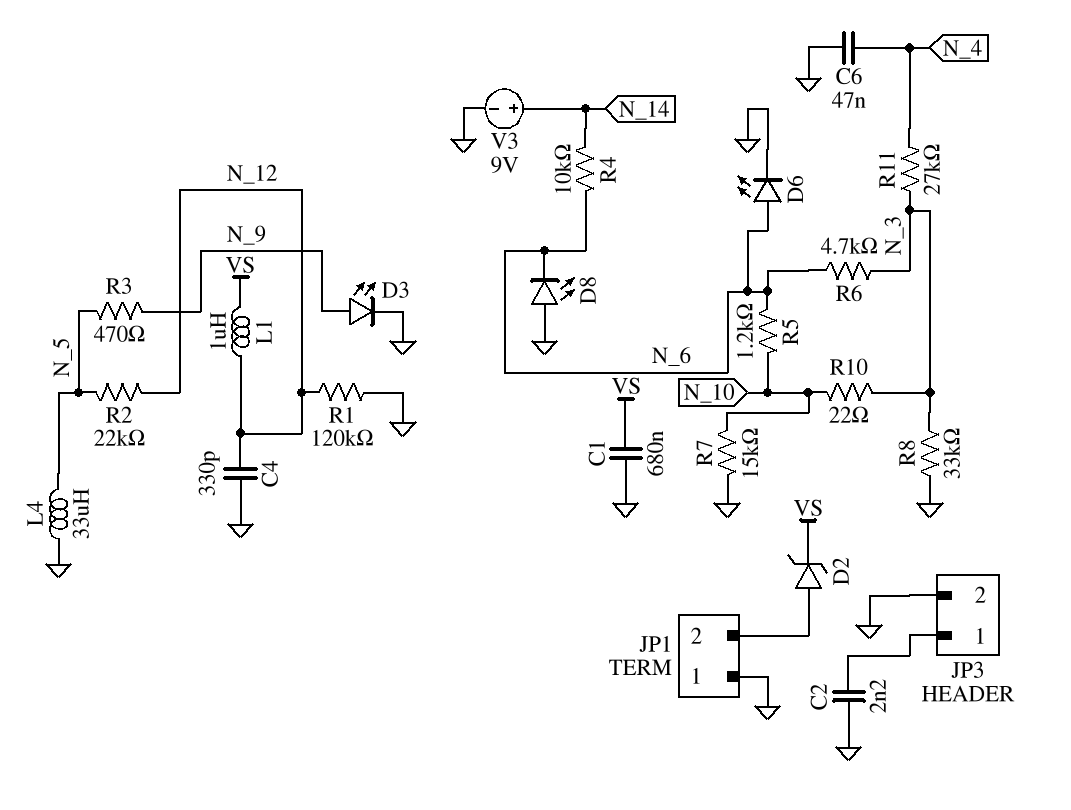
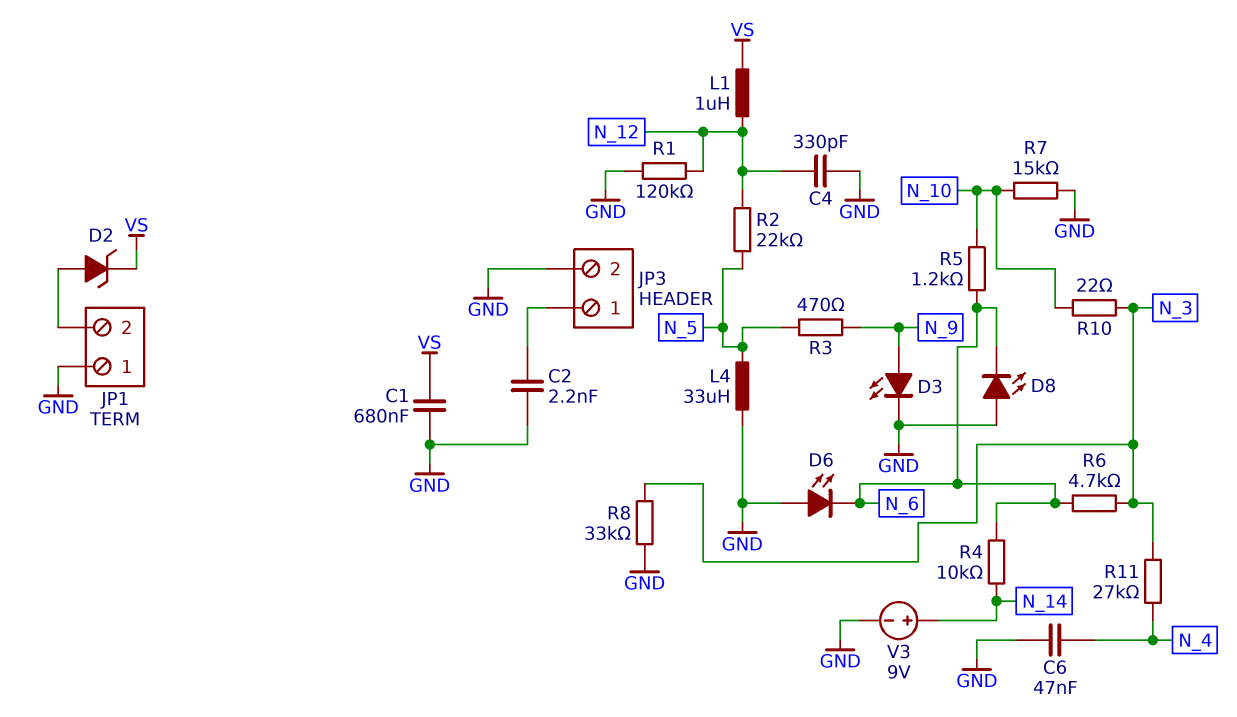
D6: LED (A N_6, K GND) -> LED (A GND, K N_6)

